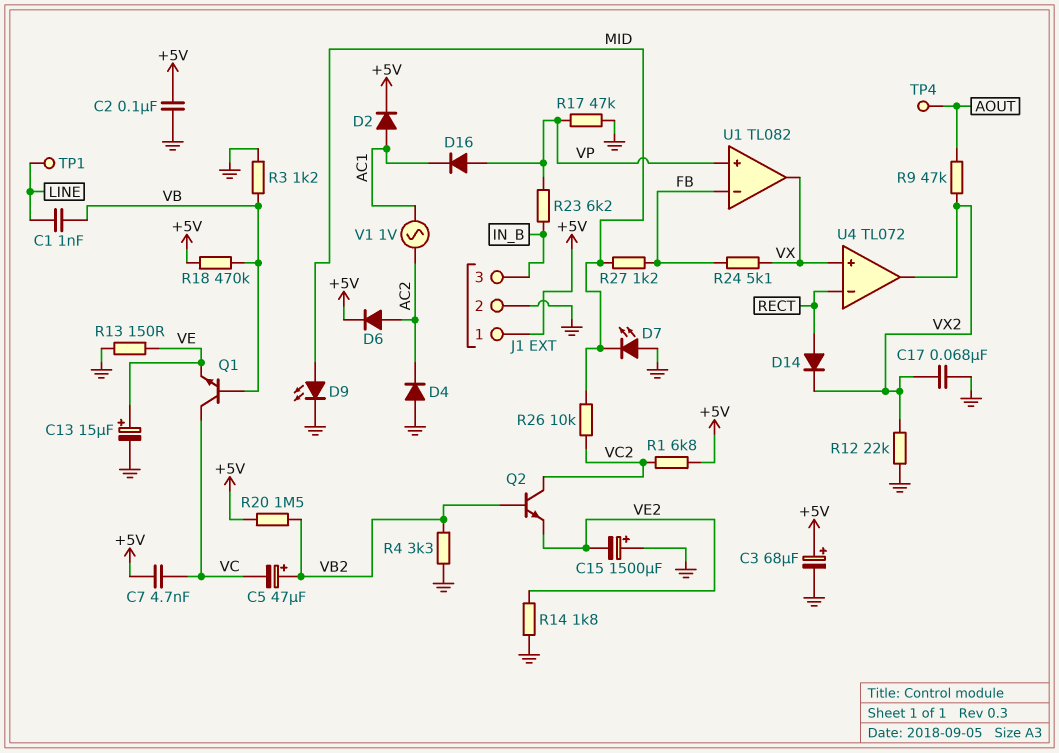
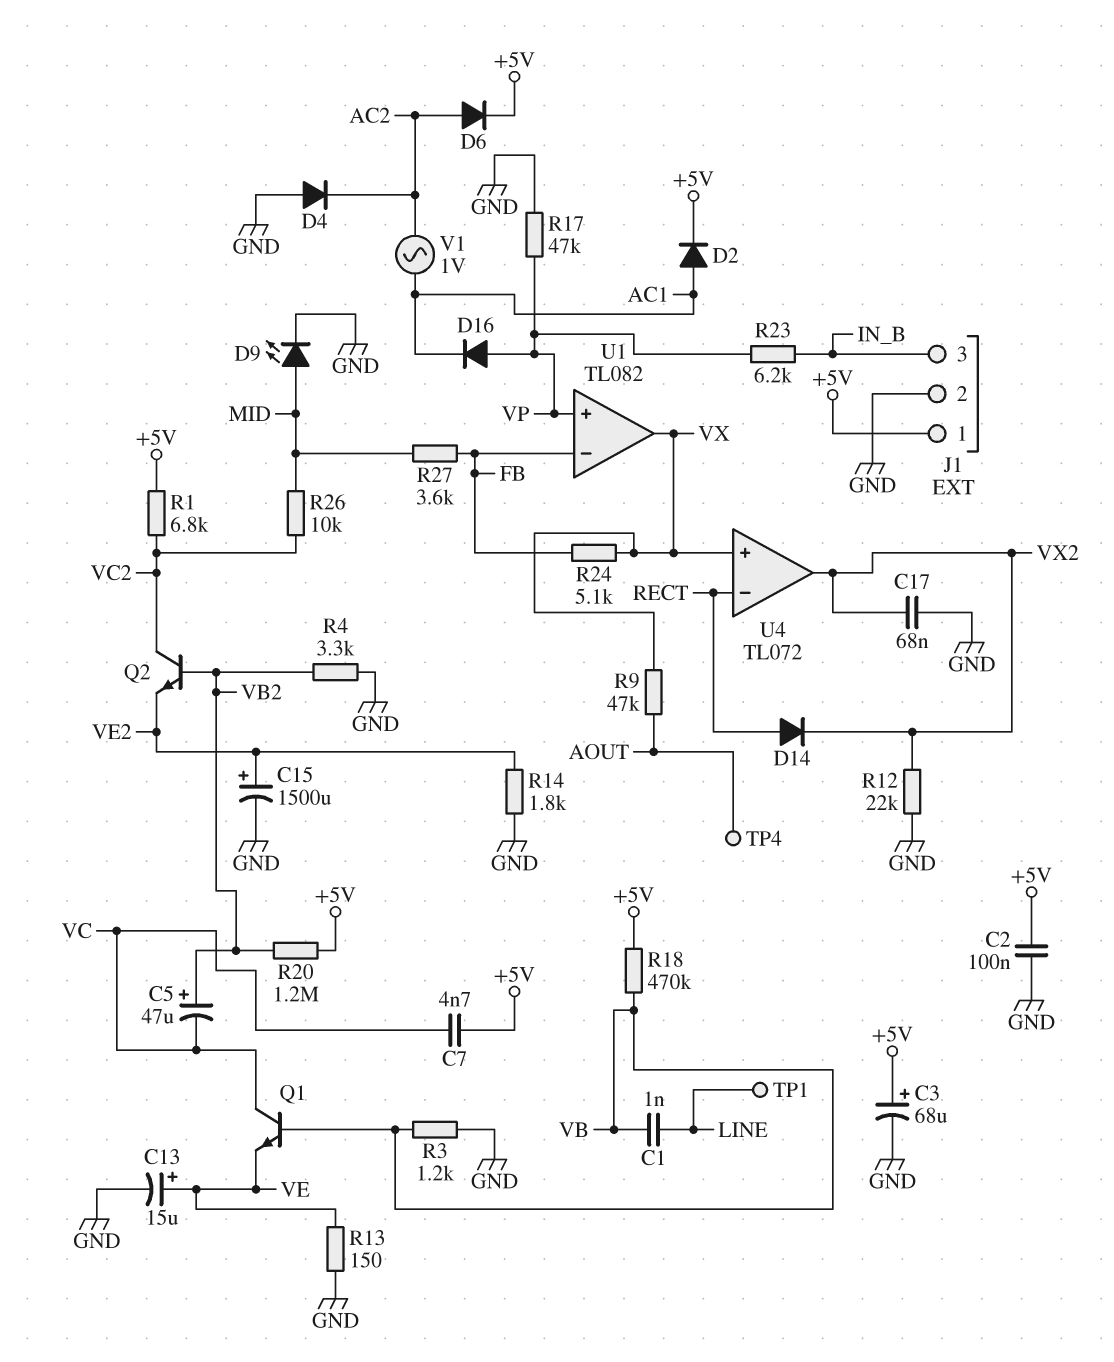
C15: 1500uF (plus GND, minus VE2) -> 1500uF (plus VE2, minus GND)
D7: LED (A GND, K MID) -> none
R9: 47k (AOUT, VX2) -> 47k (AOUT, VX)
R20: 1.5M (+5V, VB2) -> 1.2M (+5V, VB2)
R27: 1.2k (FB, MID) -> 3.6k (FB, MID)

